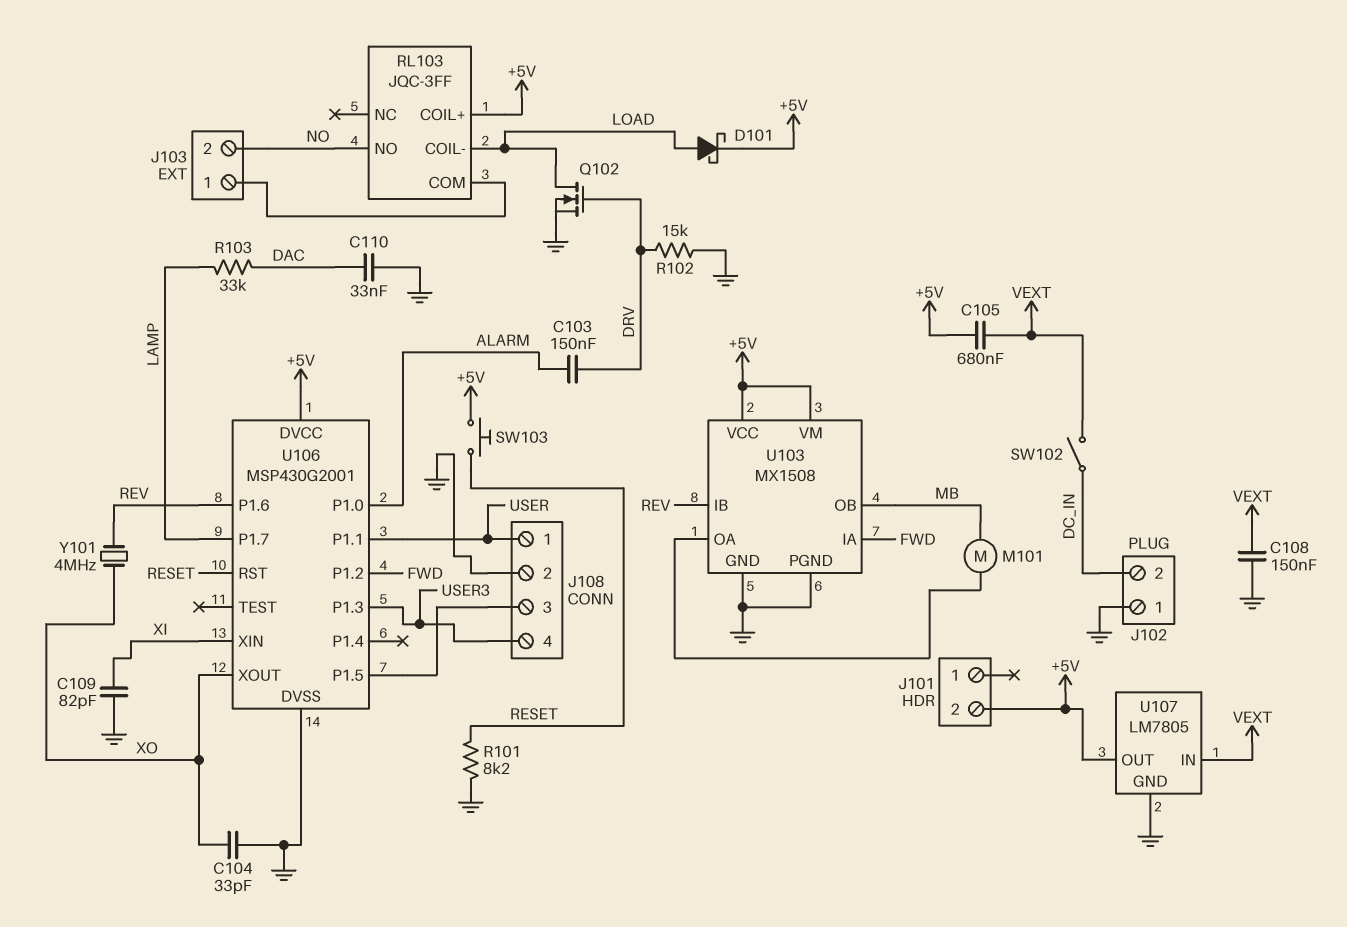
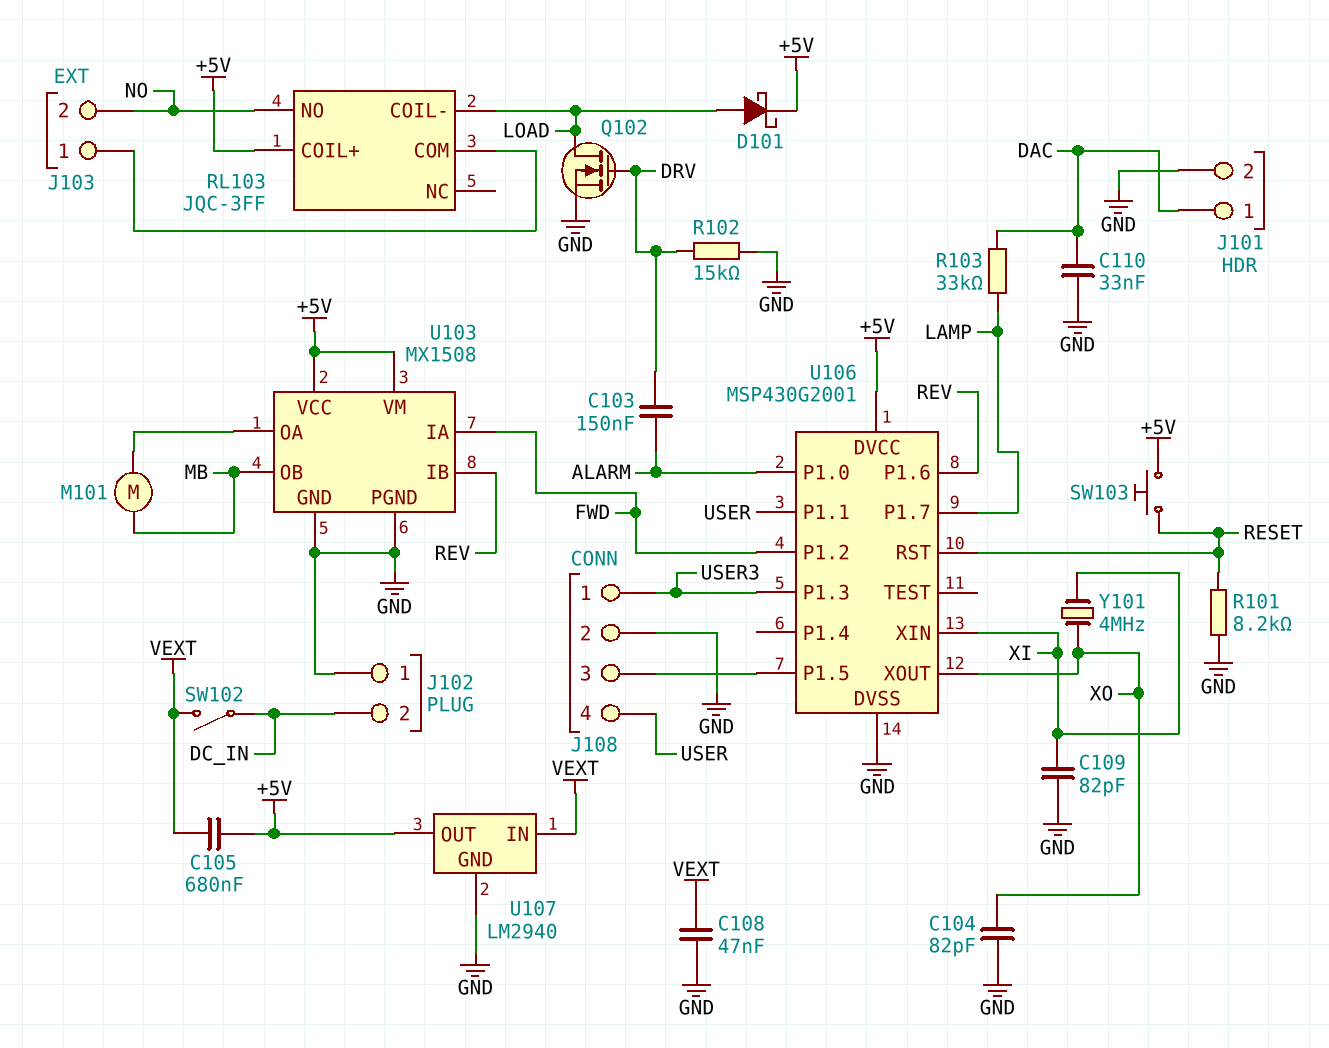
C104: 33pF (GND, XO) -> 82pF (GND, XO)
C108: 150nF (GND, VEXT) -> 47nF (GND, VEXT)
J101 pin 1: none -> DAC
J101 pin 2: +5V -> GND
J108 pin 1: USER -> USER3
J108 pin 4: USER3 -> USER
U107: LM7805 -> LM2940
Y101: 4MHz (REV, XO) -> 4MHz (XI, XO)

